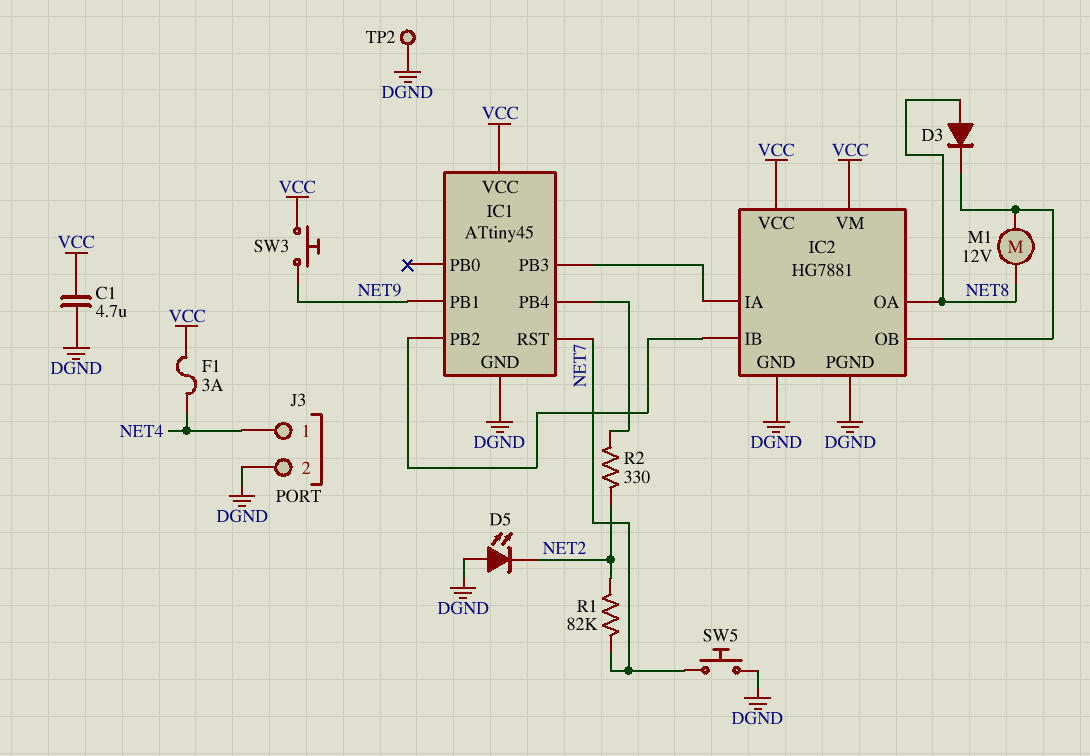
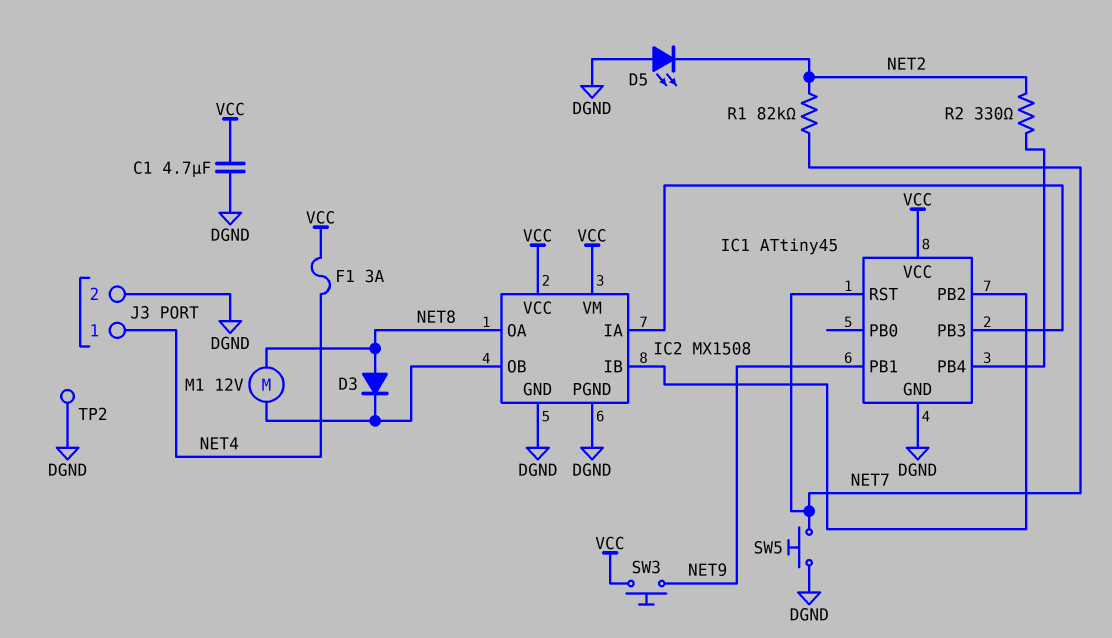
IC2: HG7881 -> MX1508

